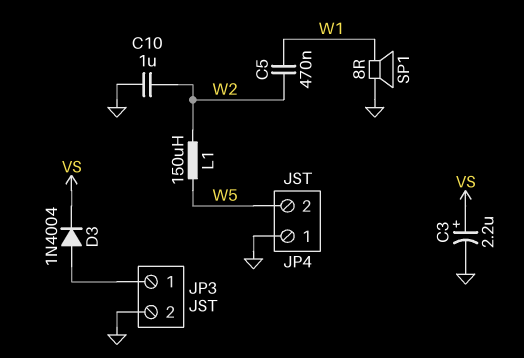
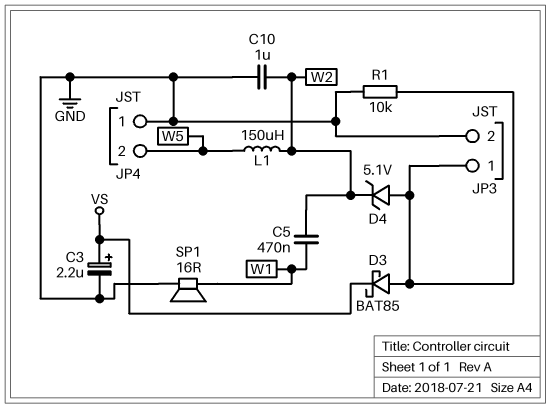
D3: diode 1N4004 (A JP3/1, K VS) -> schottky BAT85 (A JP3/1, K VS)
D4: none -> zener 5.1V (A JP3/1, K W2)
R1: none -> 10k (GND, JP3/1)
SP1: speaker 8R (GND, W1) -> speaker 16R (GND, W1)

